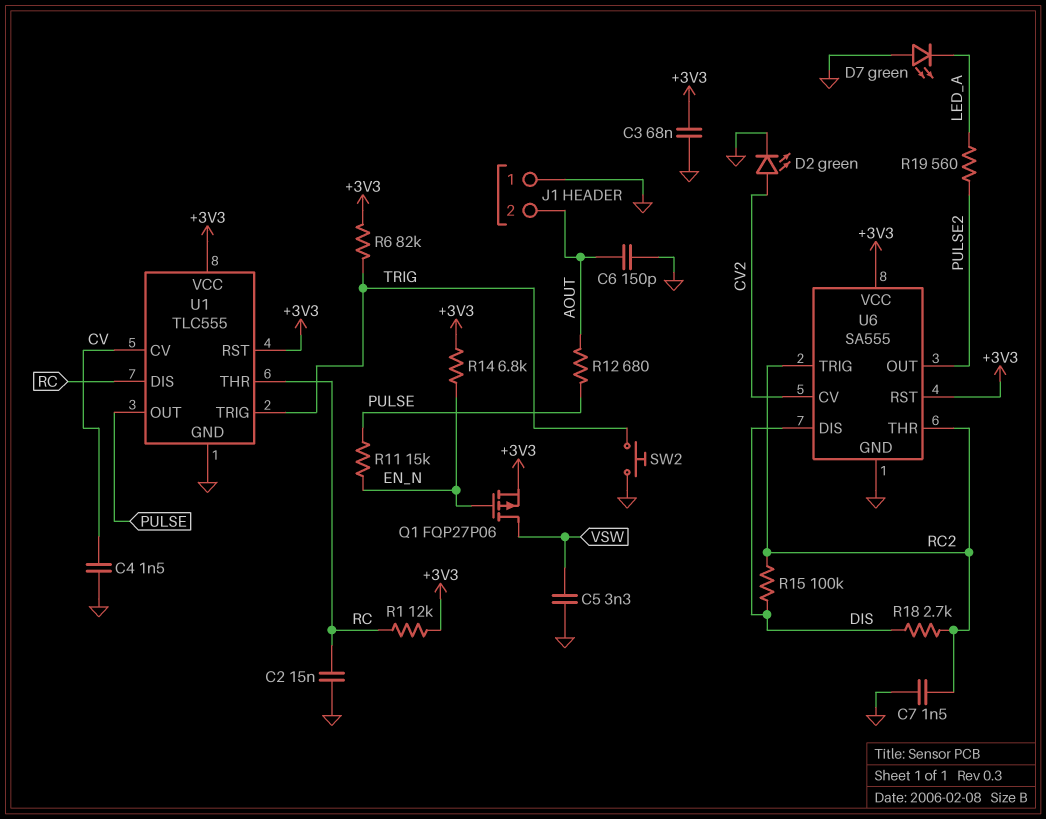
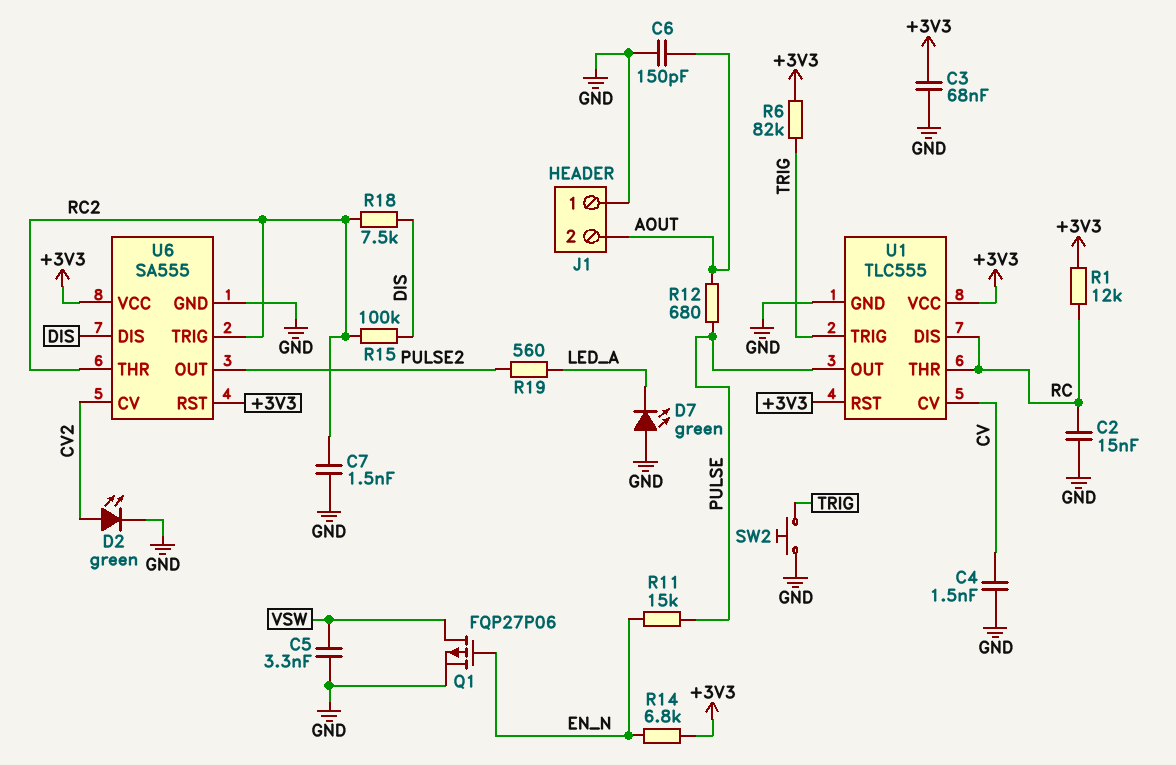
Q1: PMOS FQP27P06 (G EN_N, D VSW, S +3V3) -> PMOS FQP27P06 (G EN_N, D VSW, S GND)
R18: 2.7k (DIS, RC2) -> 7.5k (DIS, RC2)

